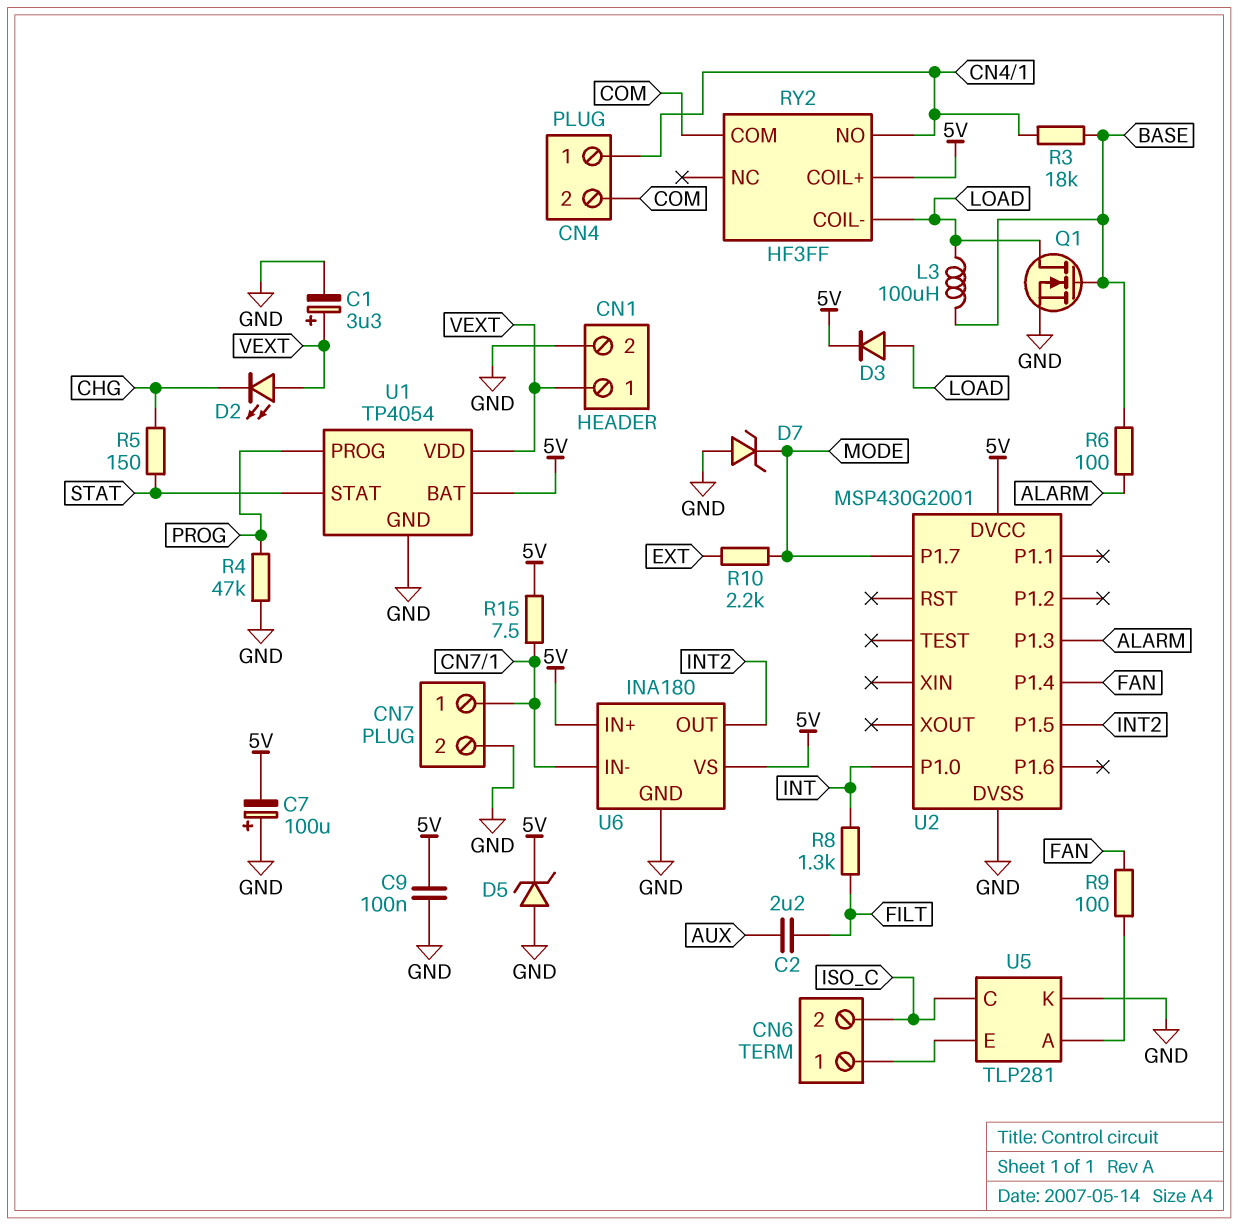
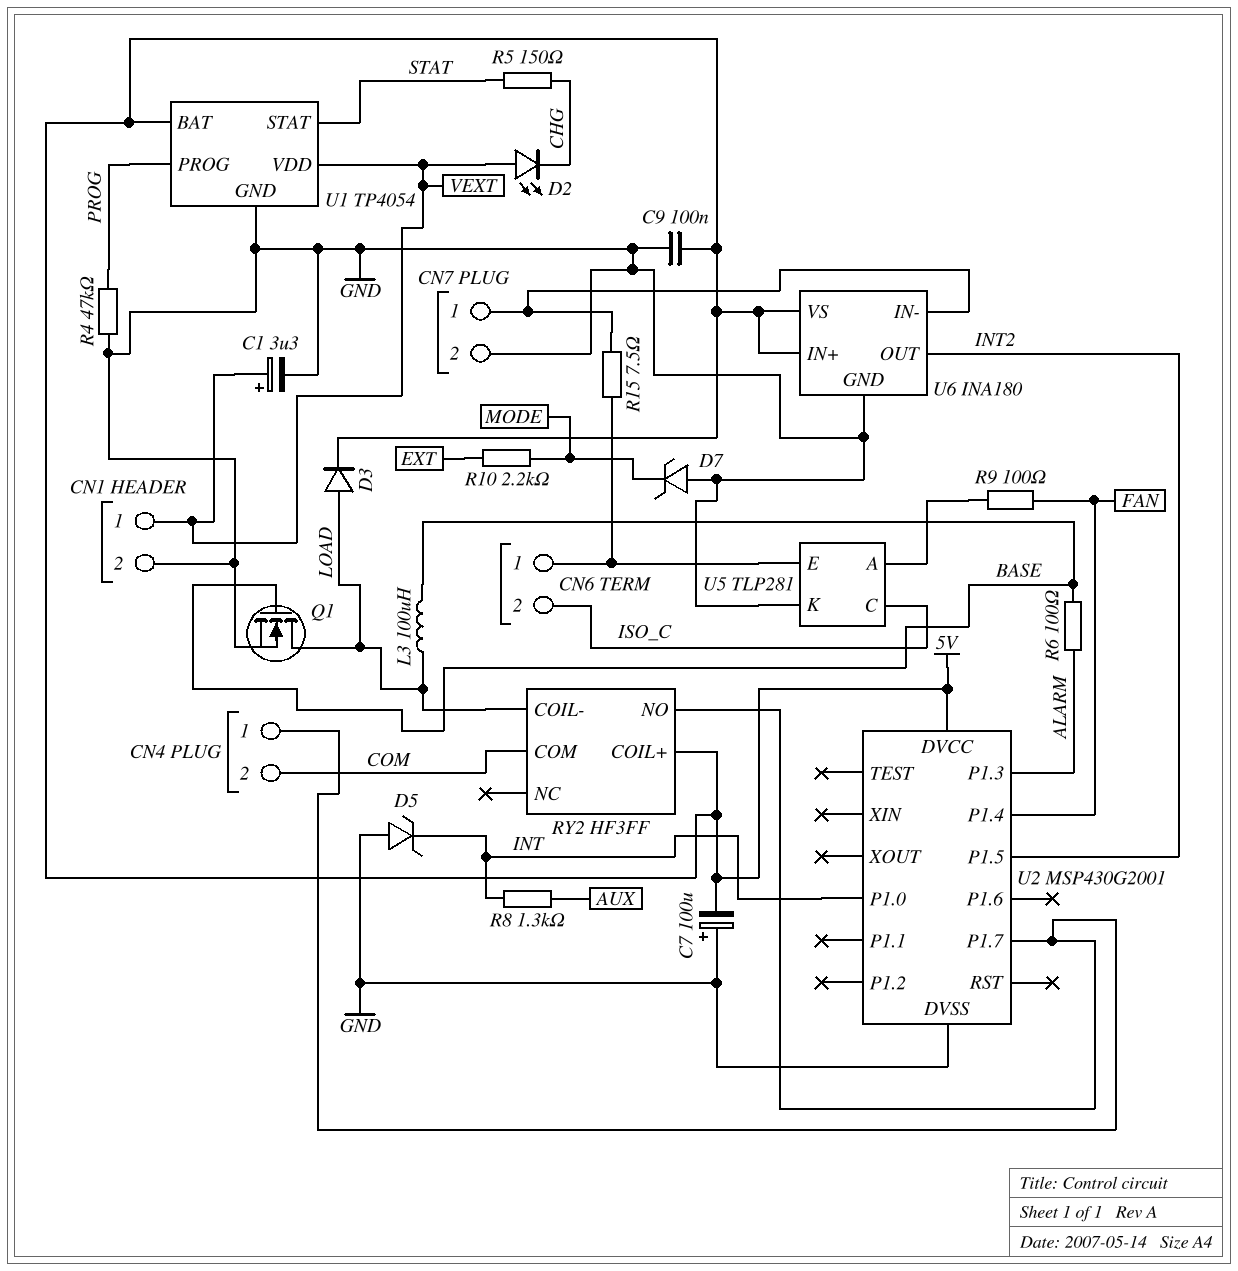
C2: 2.2uF (AUX, FILT) -> none
D5: zener (A GND, K 5V) -> zener (A GND, K INT)
R3: 18k (BASE, CN4/1) -> none
R8: 1.3k (FILT, INT) -> 1.3k (AUX, INT)
R15: 7.5 (5V, CN7/1) -> 7.5 (CN6/1, CN7/1)
U2 pin P1.7: MODE -> CN4/1

